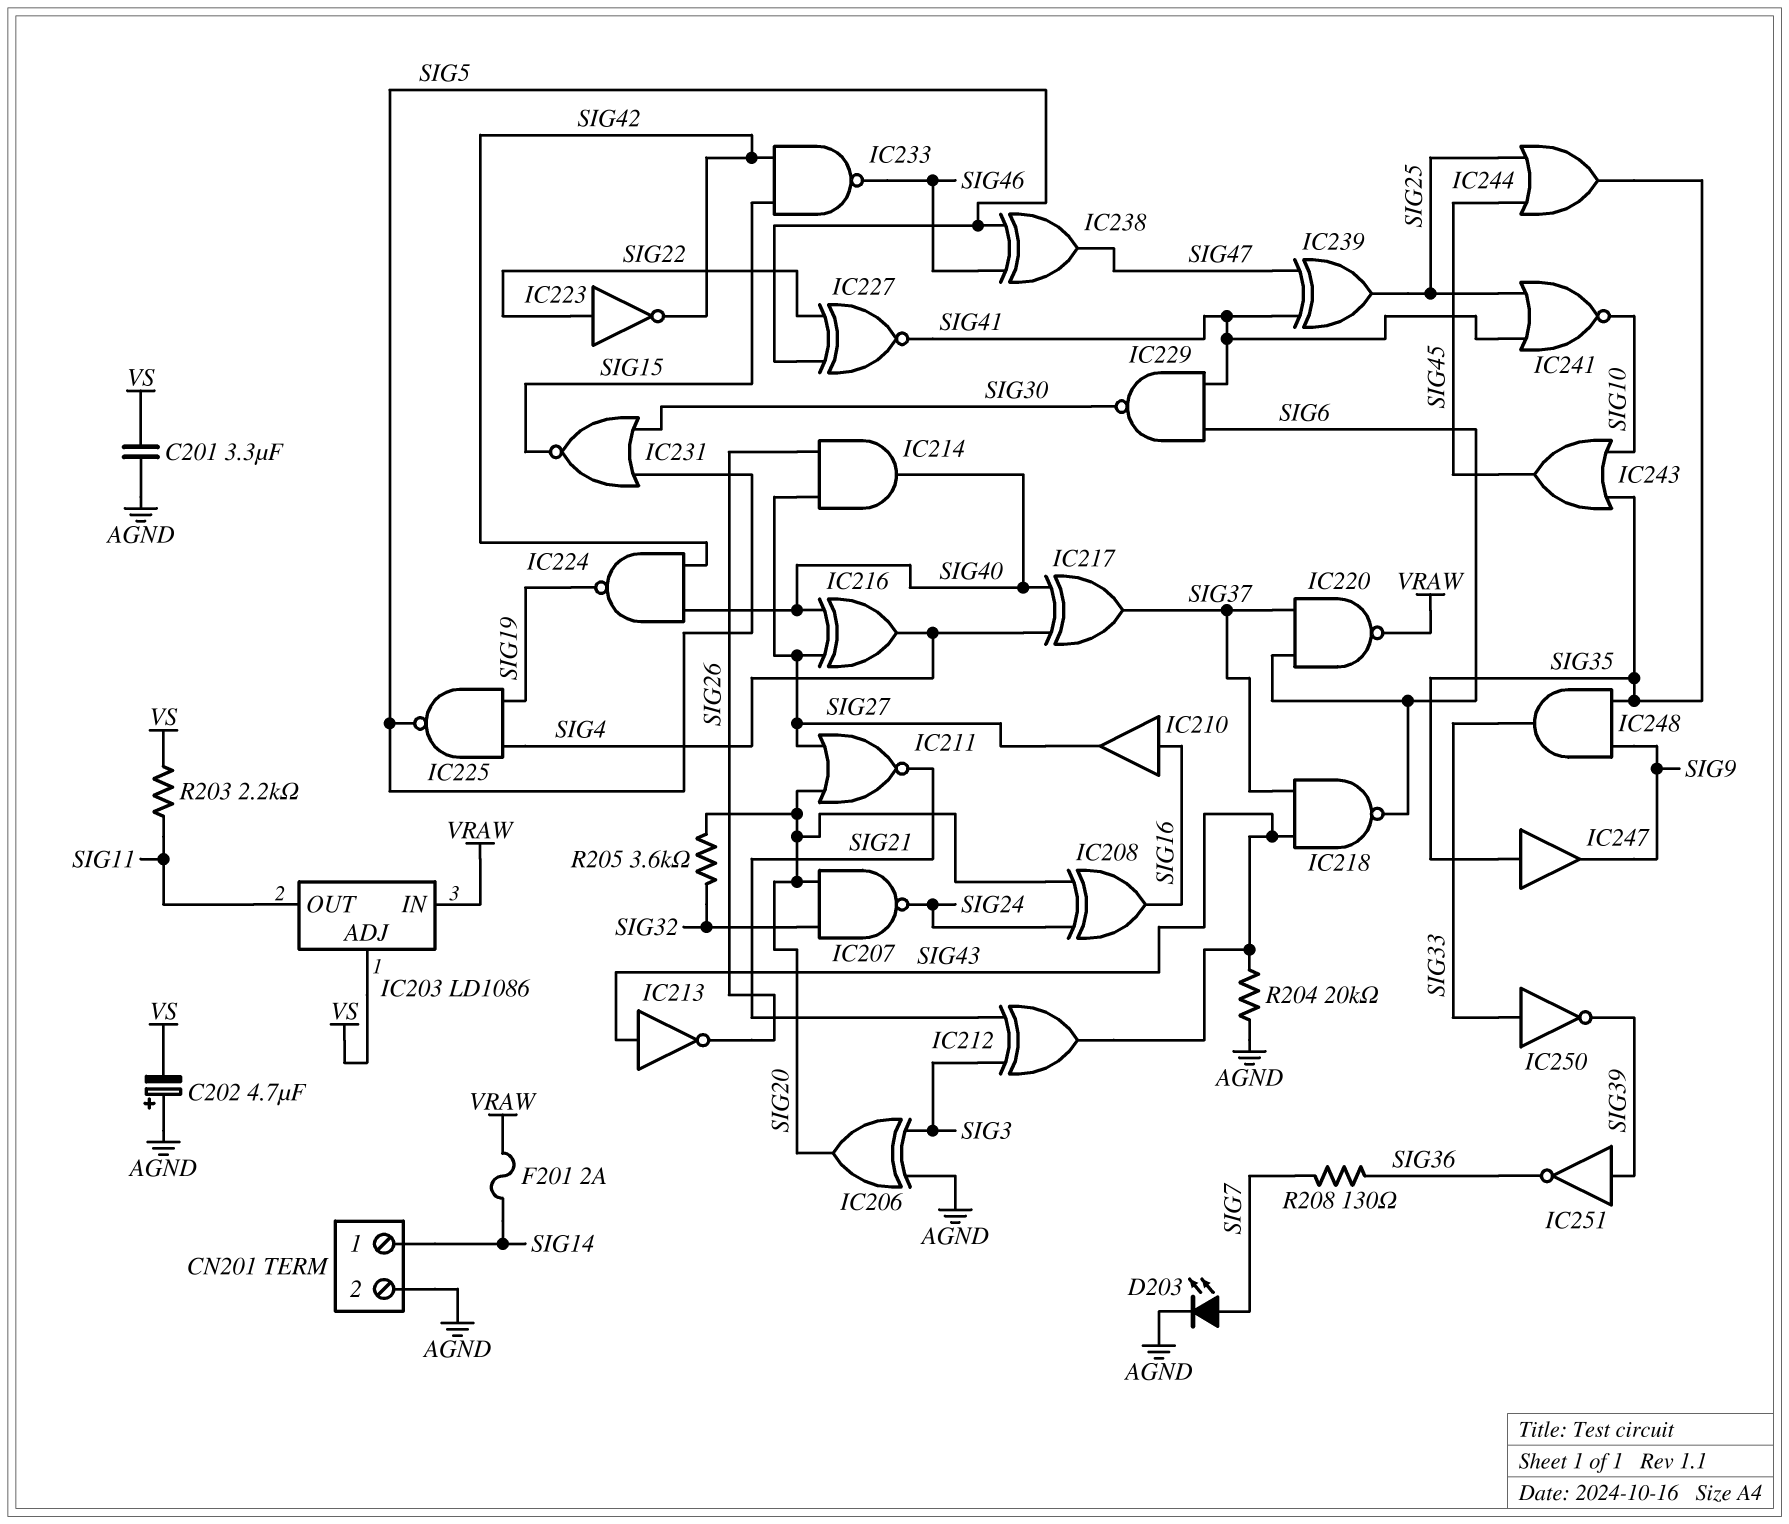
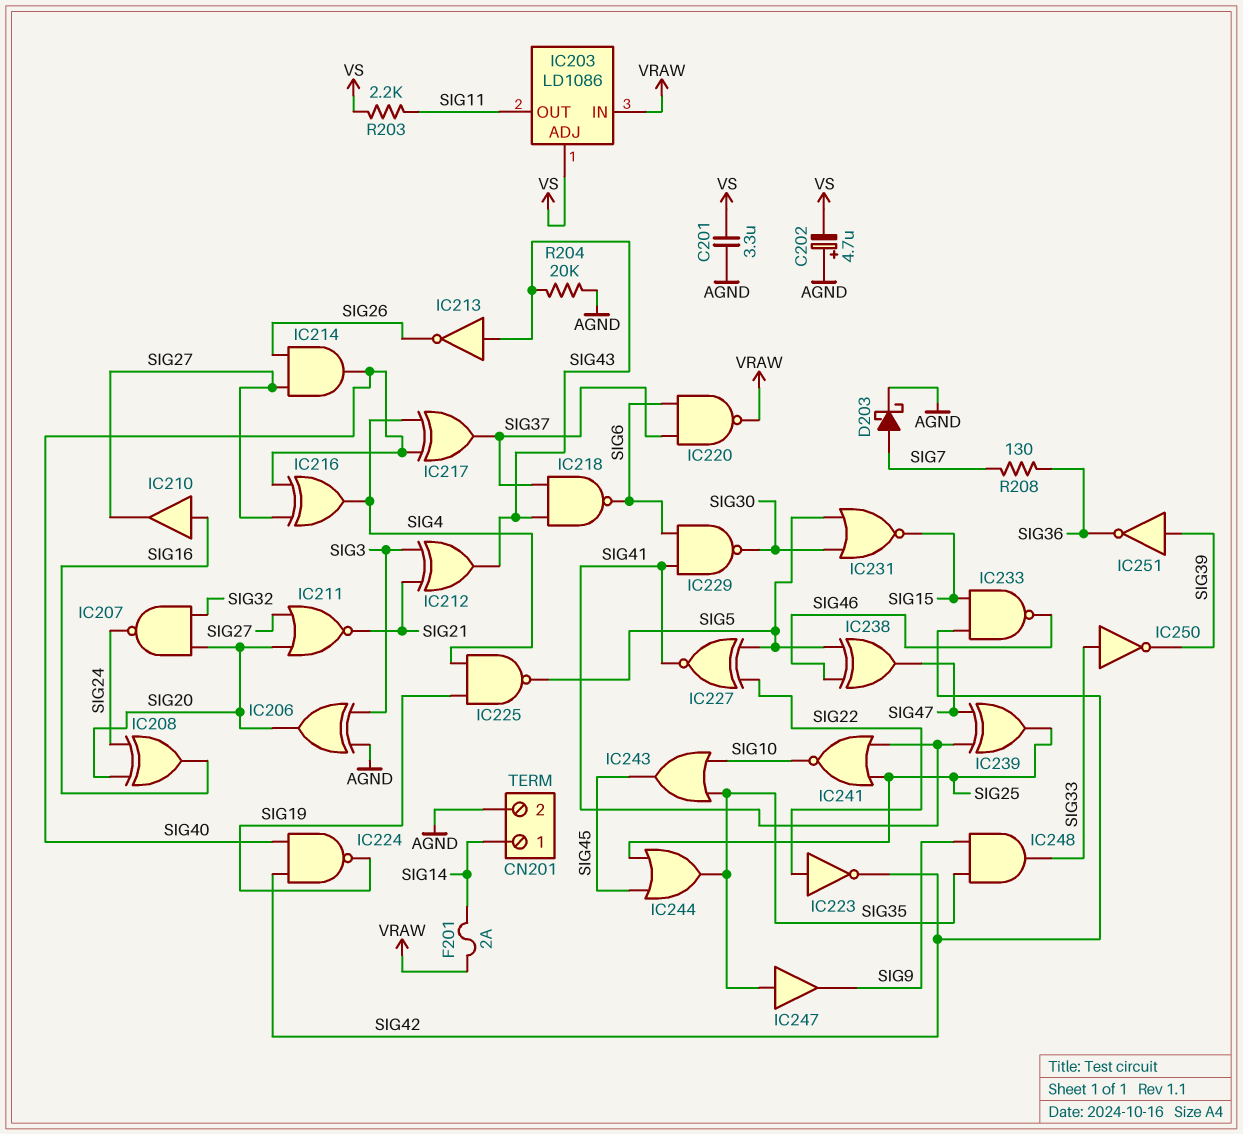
D203: LED (A SIG7, K AGND) -> schottky (A SIG7, K AGND)
R205: 3.6k (SIG20, SIG32) -> none

